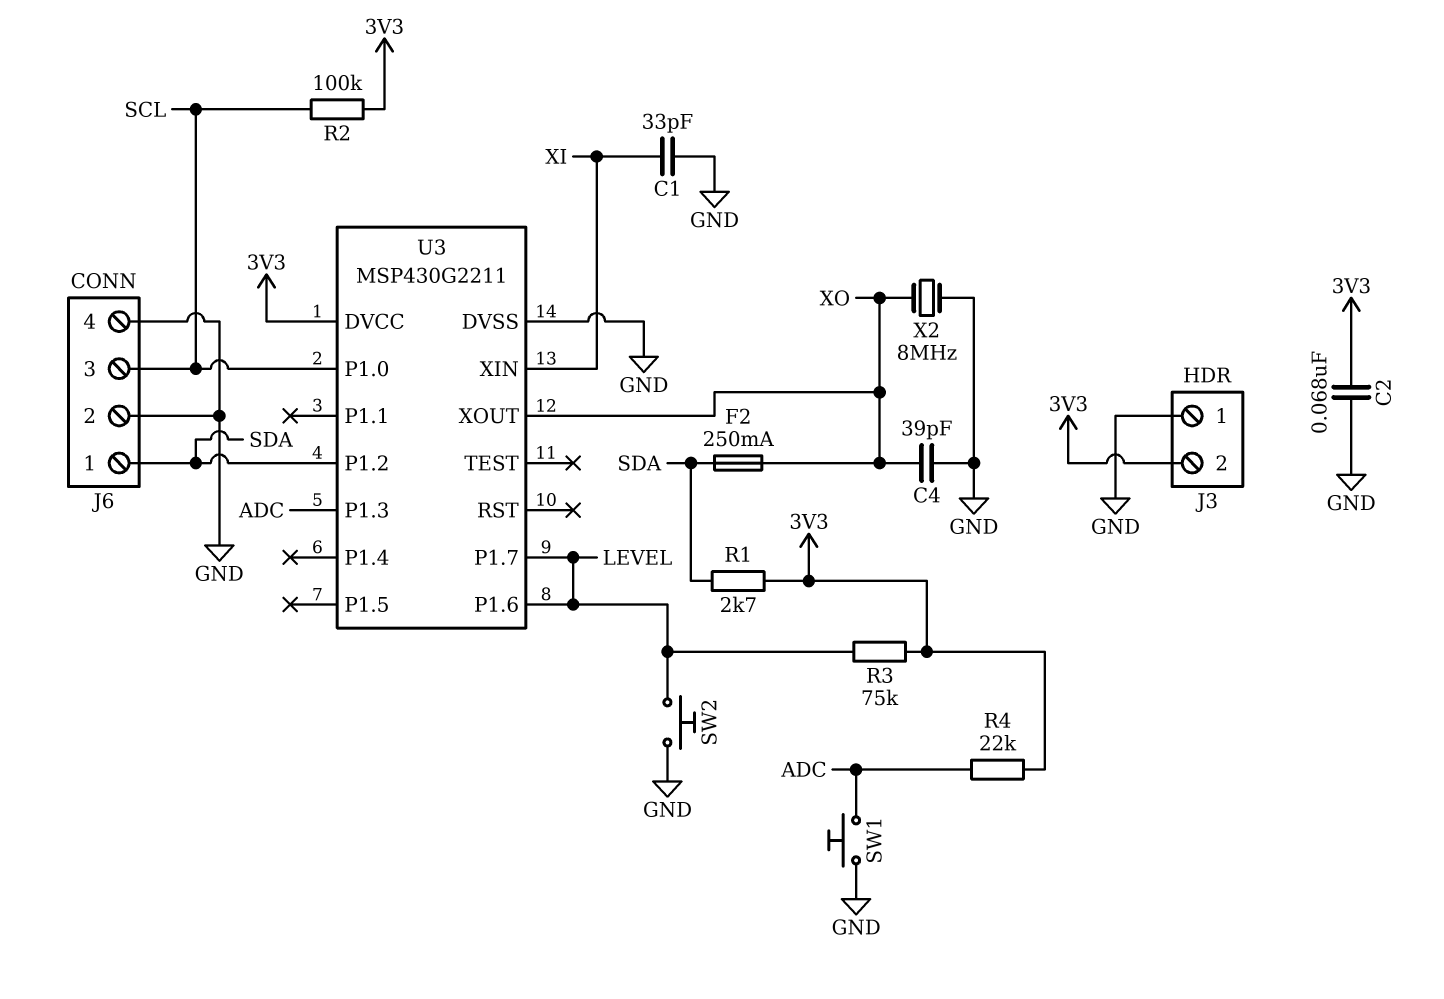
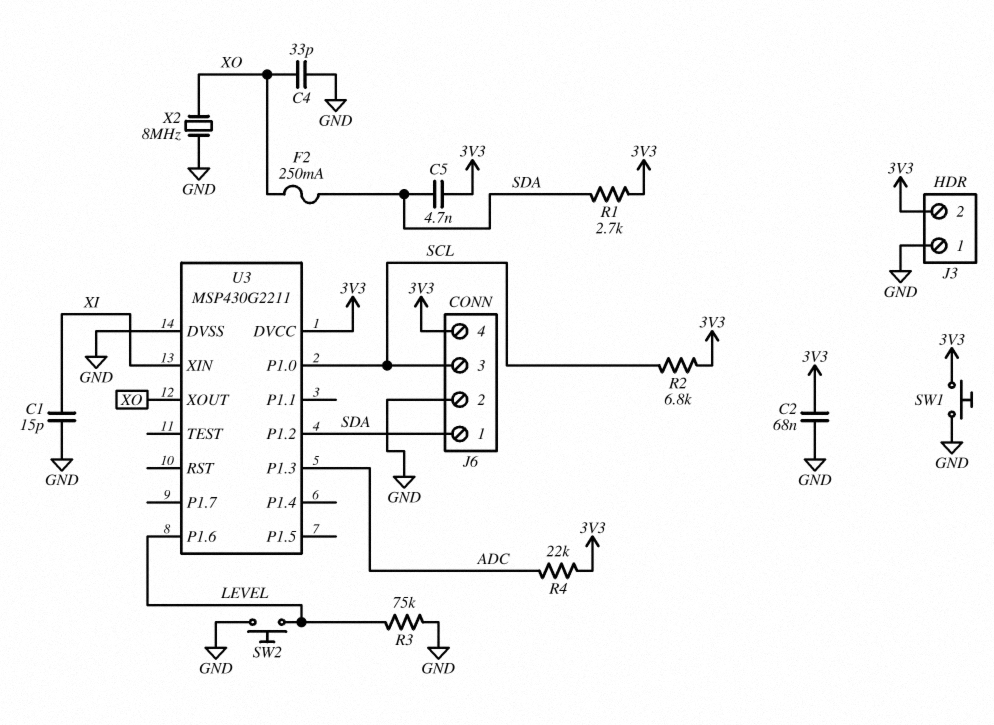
C1: 33pF (GND, XI) -> 15pF (GND, XI)
C4: 39pF (GND, XO) -> 33pF (GND, XO)
C5: none -> 4.7nF (3V3, SDA)
J6 pin 4: GND -> 3V3
R2: 100k (3V3, SCL) -> 6.8k (3V3, SCL)
R3: 75k (3V3, LEVEL) -> 75k (GND, LEVEL)
SW1: button (ADC, GND) -> button (3V3, GND)
U3 pin P1.7: LEVEL -> none

